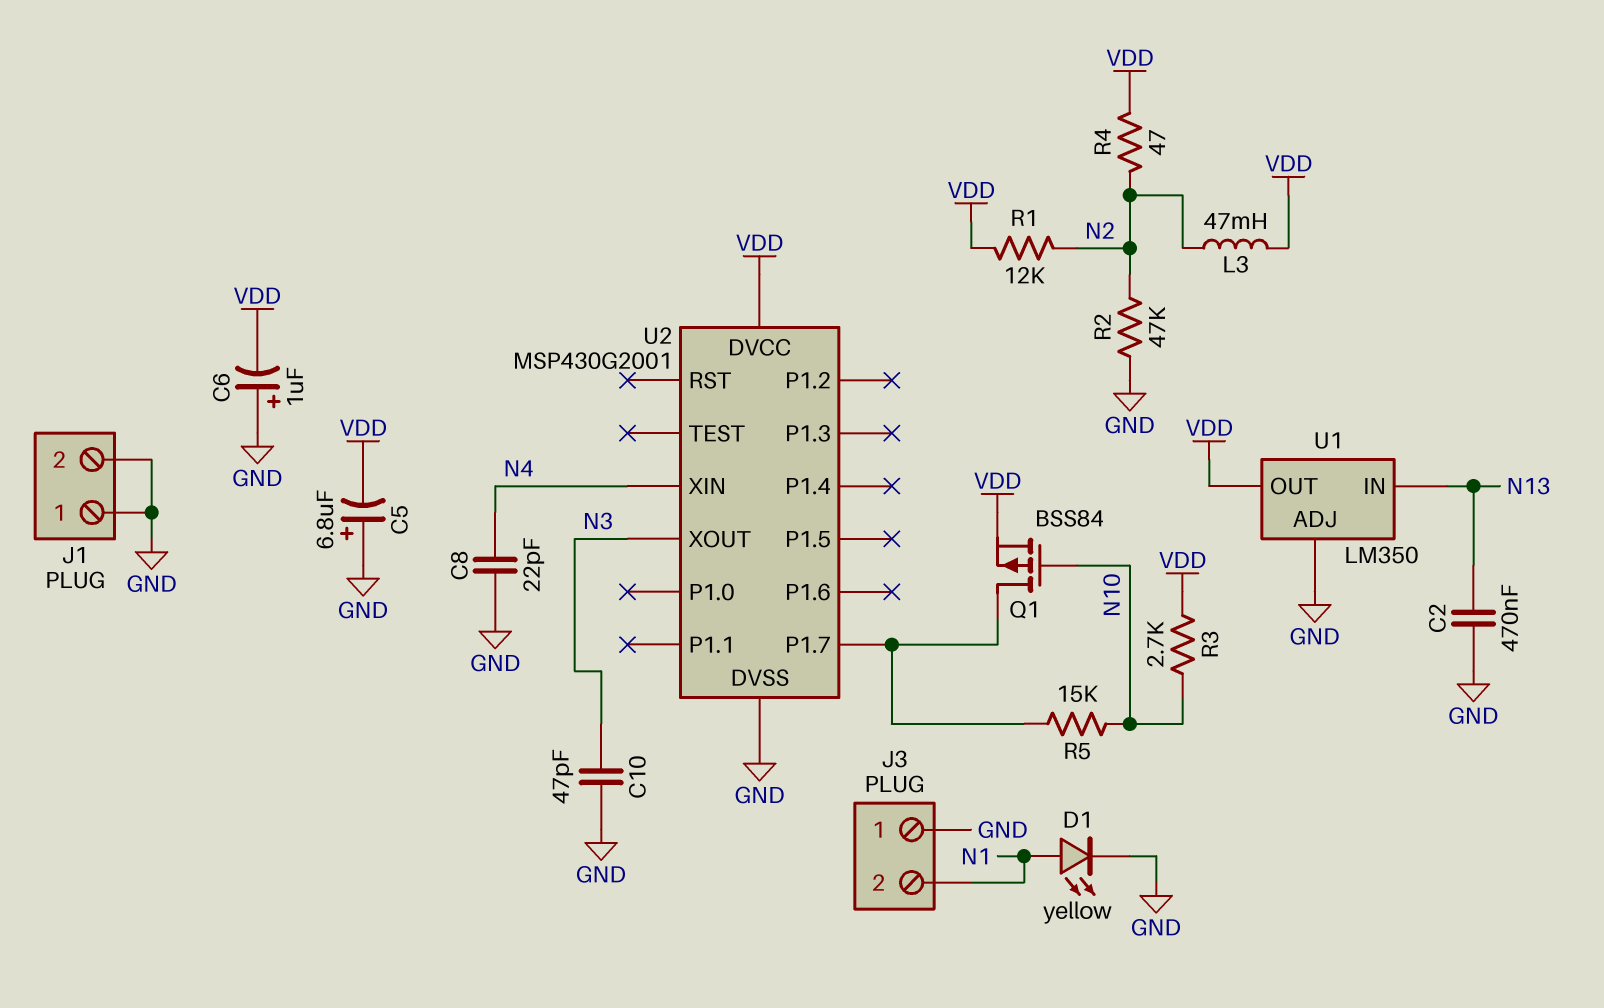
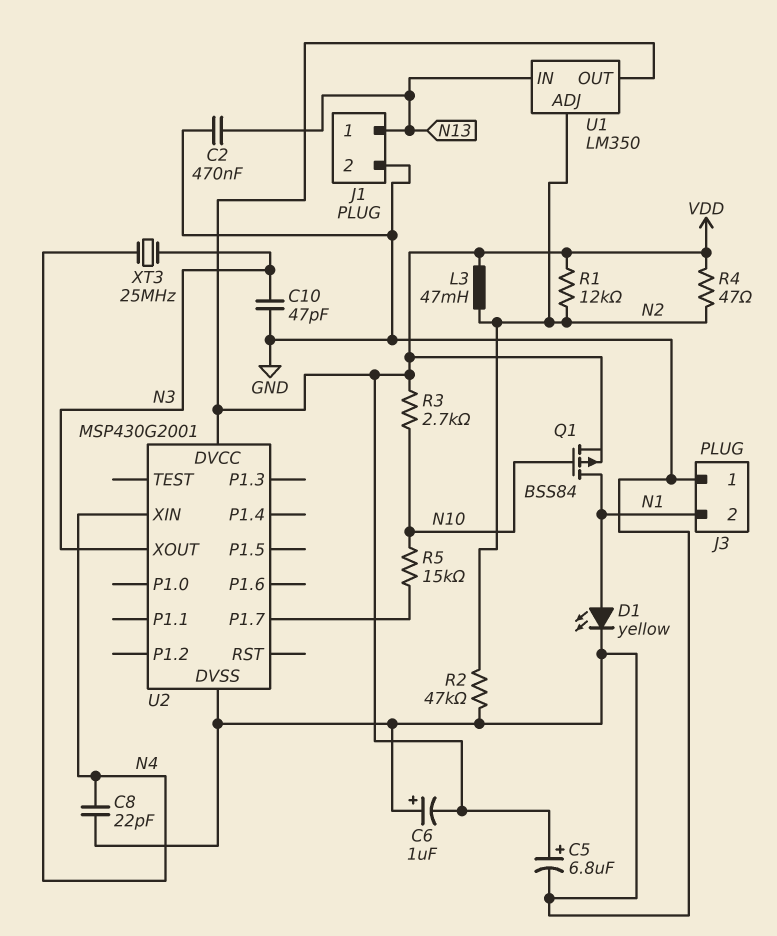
C5: 6.8uF (plus GND, minus VDD) -> 6.8uF (plus VDD, minus GND)
J1 pin 1: GND -> N13
Q1: PMOS BSS84 (G N10, D U2/P1.7, S VDD) -> PMOS BSS84 (G N10, D N1, S VDD)
U1 pin ADJ: GND -> N2
XT3: none -> 25MHz (N3, N4)

